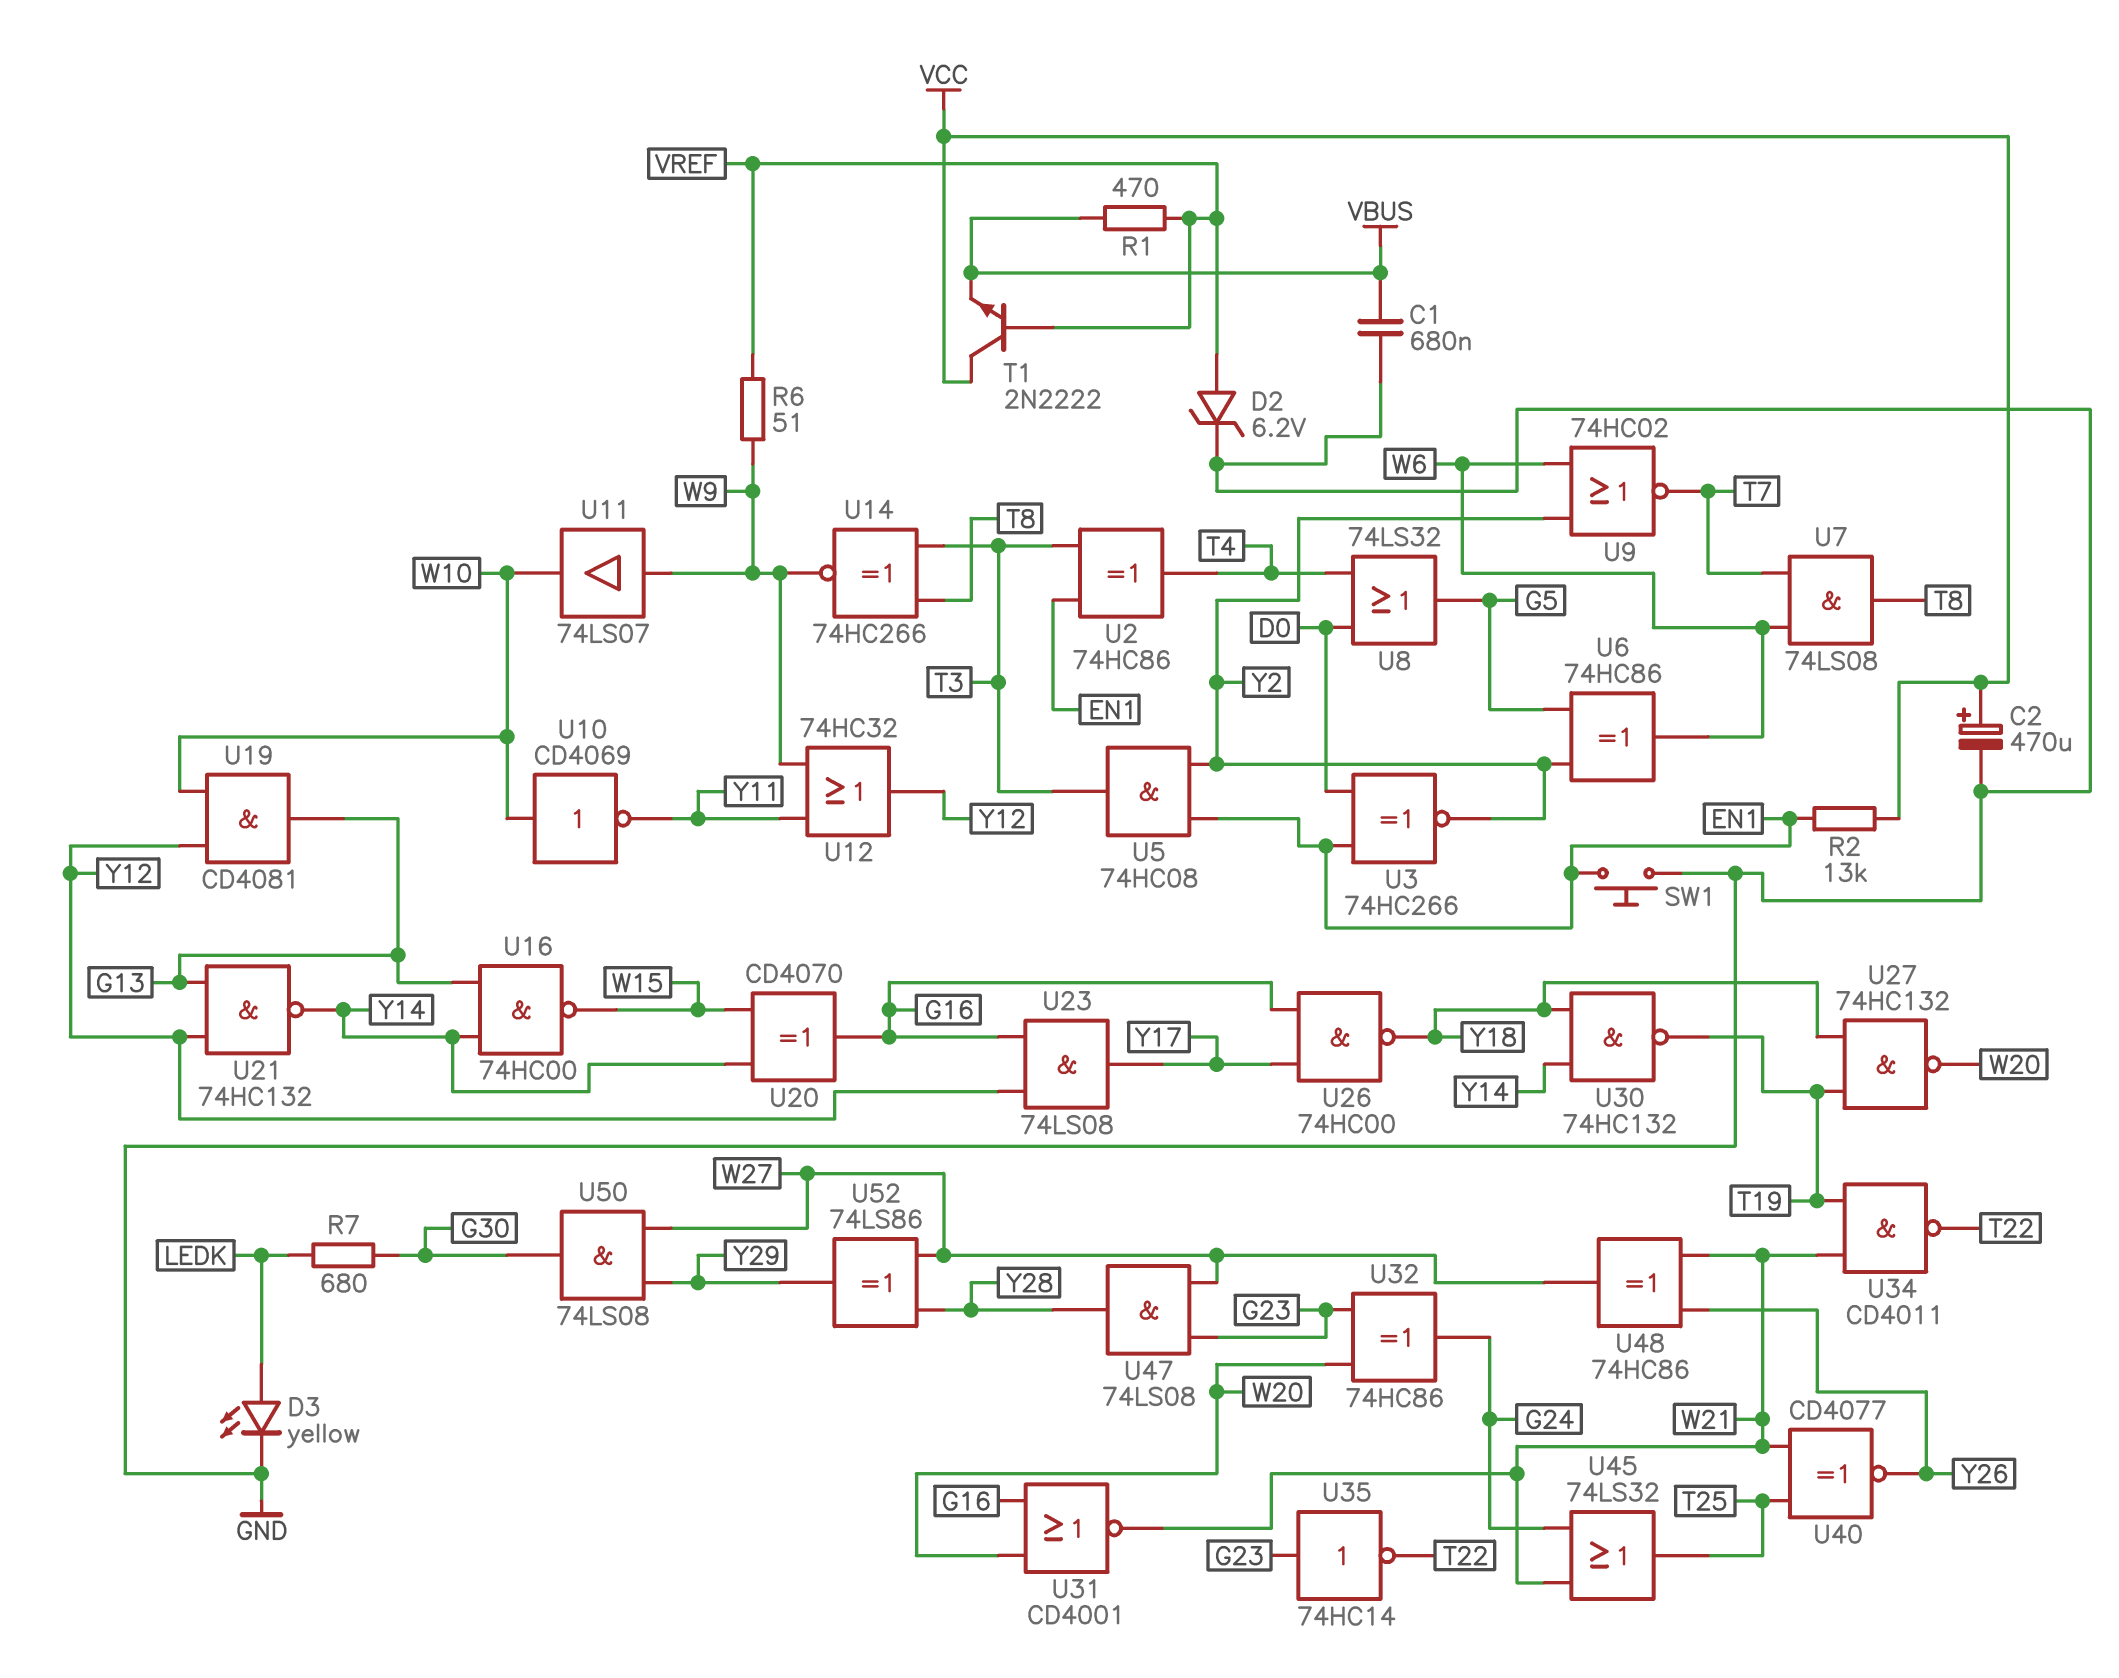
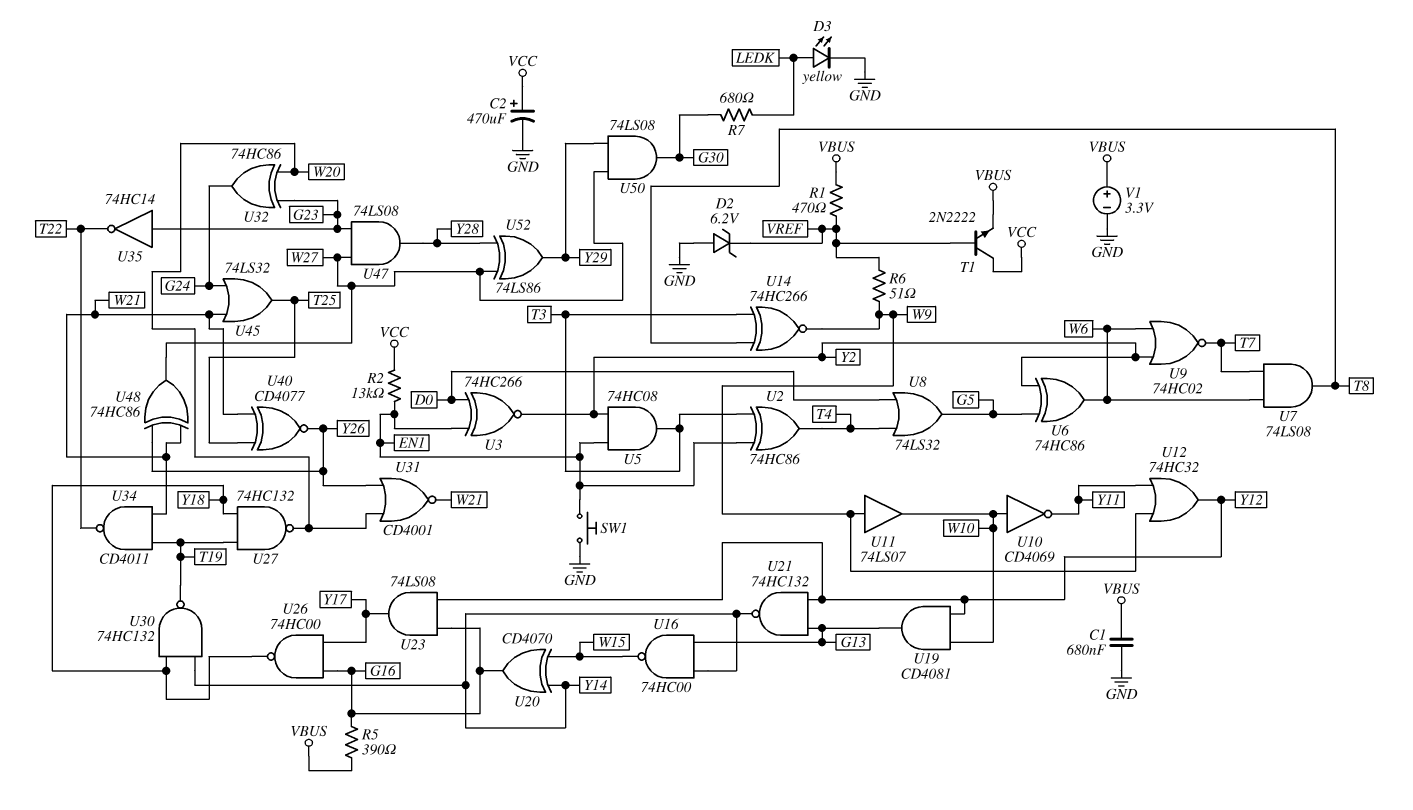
D2: zener 6.2V (A VREF, K GND) -> zener 6.2V (A GND, K VREF)
R5: none -> 390 (G16, VBUS)
U31: NOR CD4001 (in G16, in W20, out W21) -> NOR CD4001 (in W20, in Y26, out W21)
V1: none -> 3.3V (plus VBUS, minus GND)

